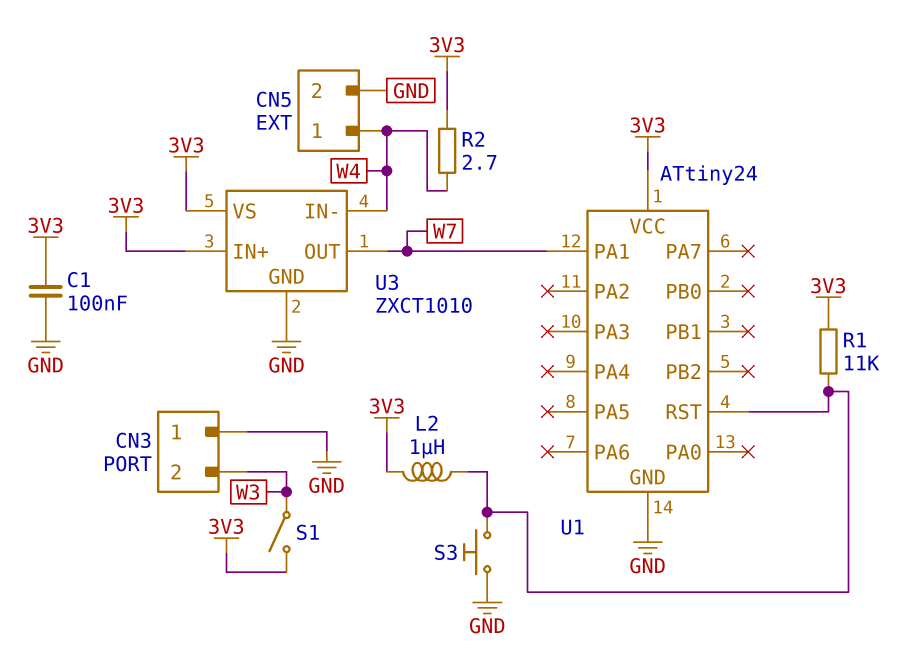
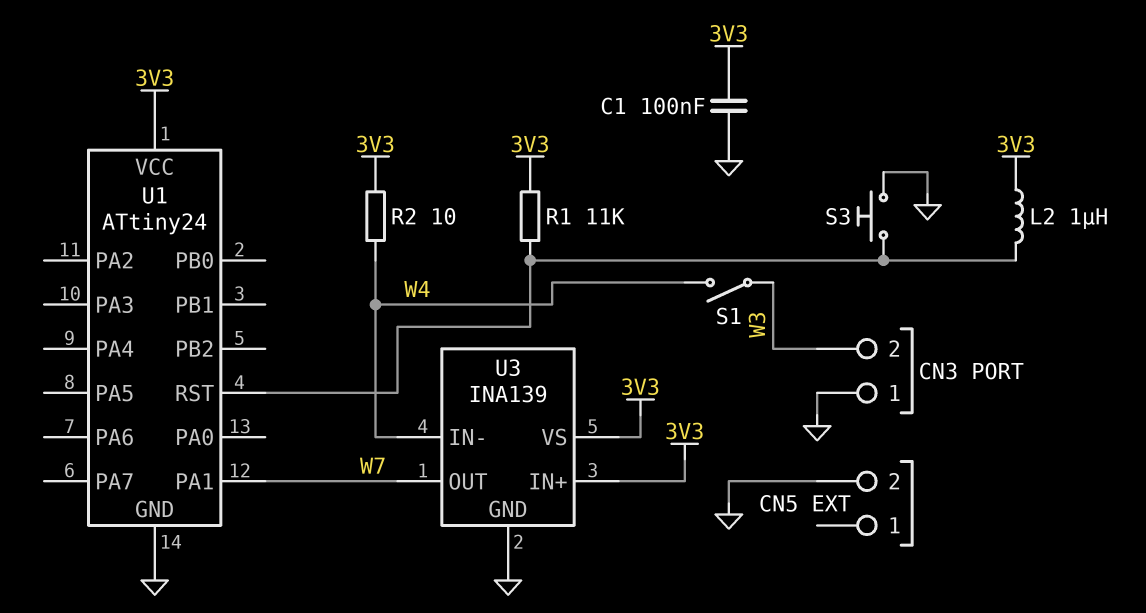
CN5 pin 1: W4 -> none
R2: 2.7 (3V3, W4) -> 10 (3V3, W4)
S1: switch (3V3, W3) -> switch (W3, W4)
U3: ZXCT1010 -> INA139

